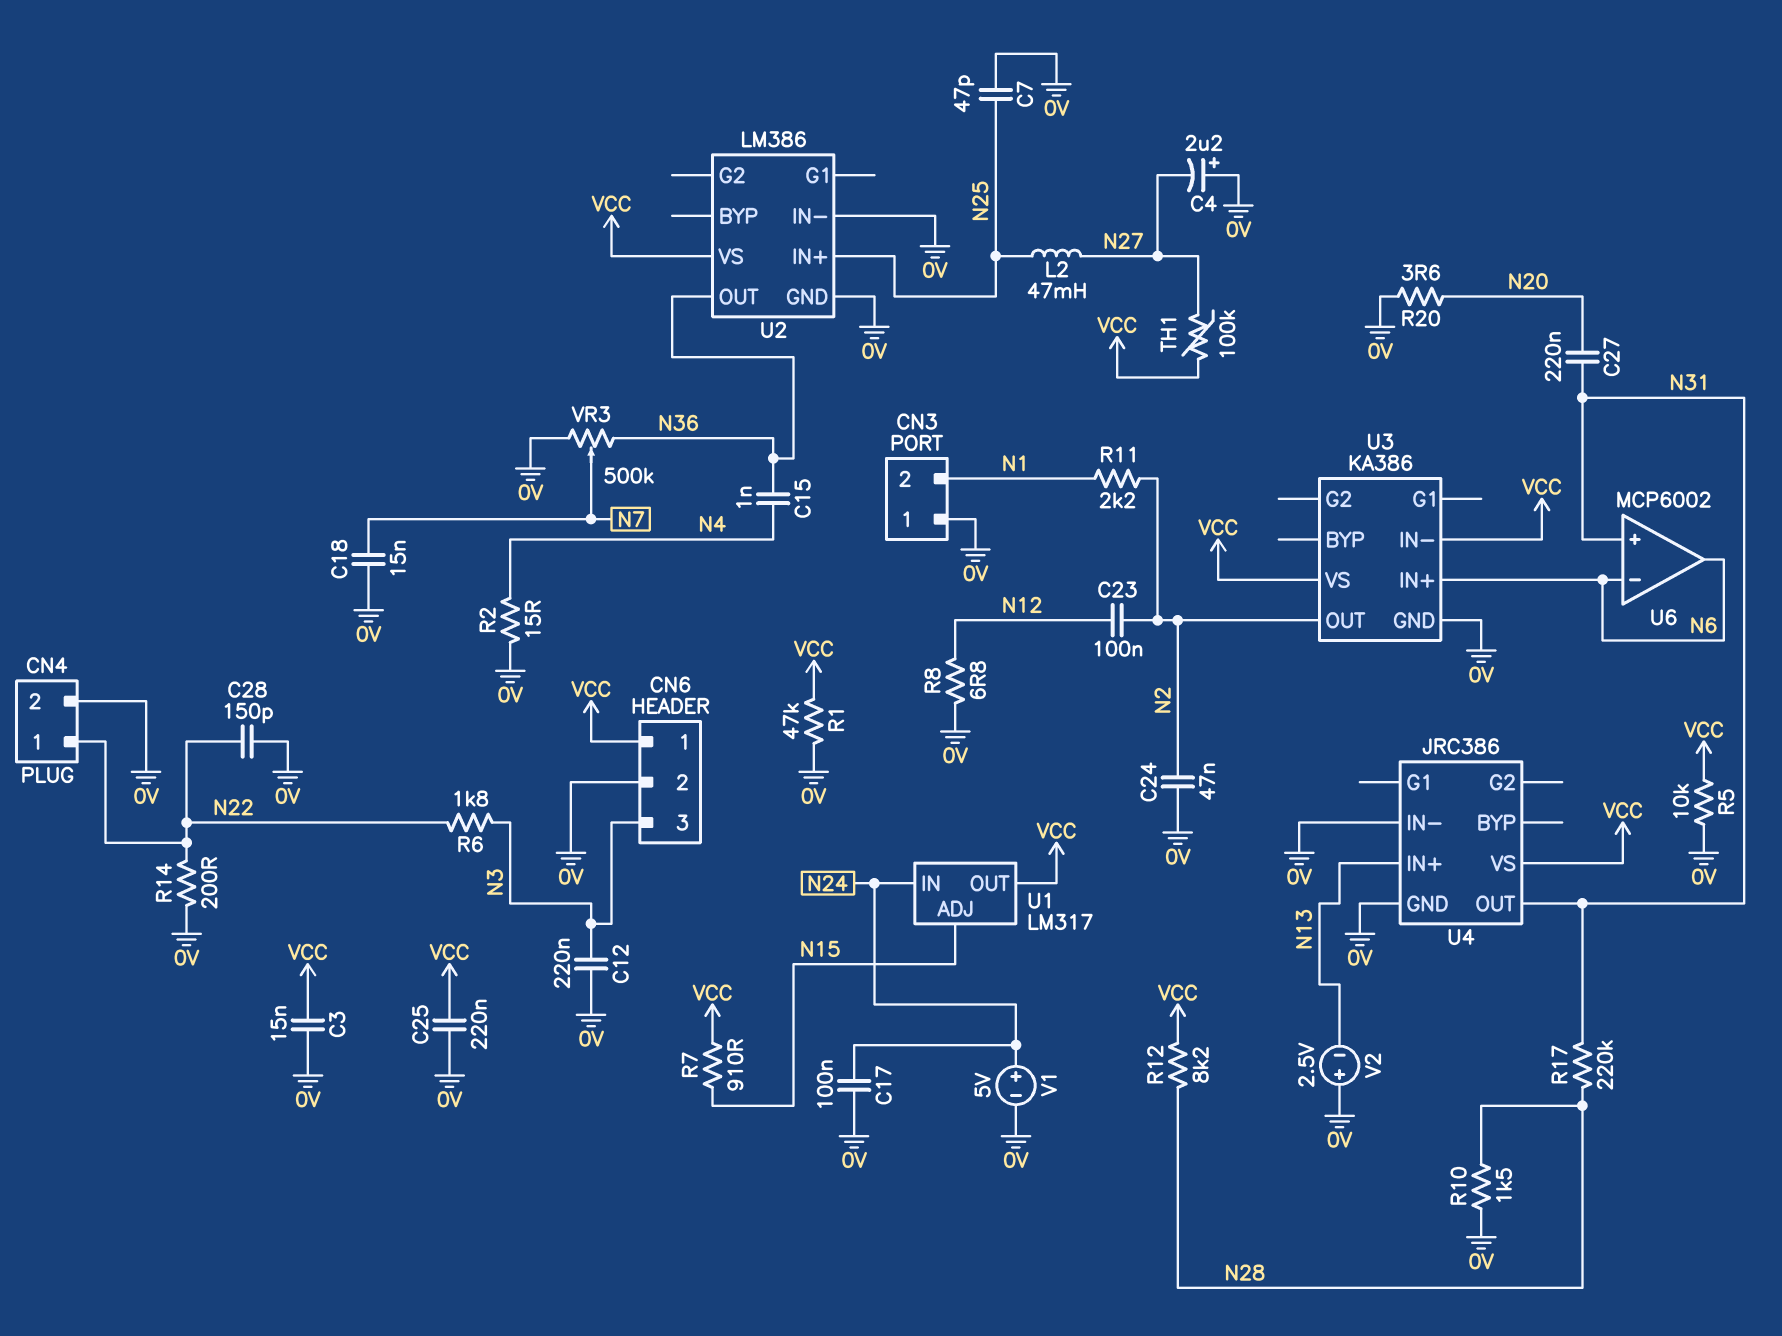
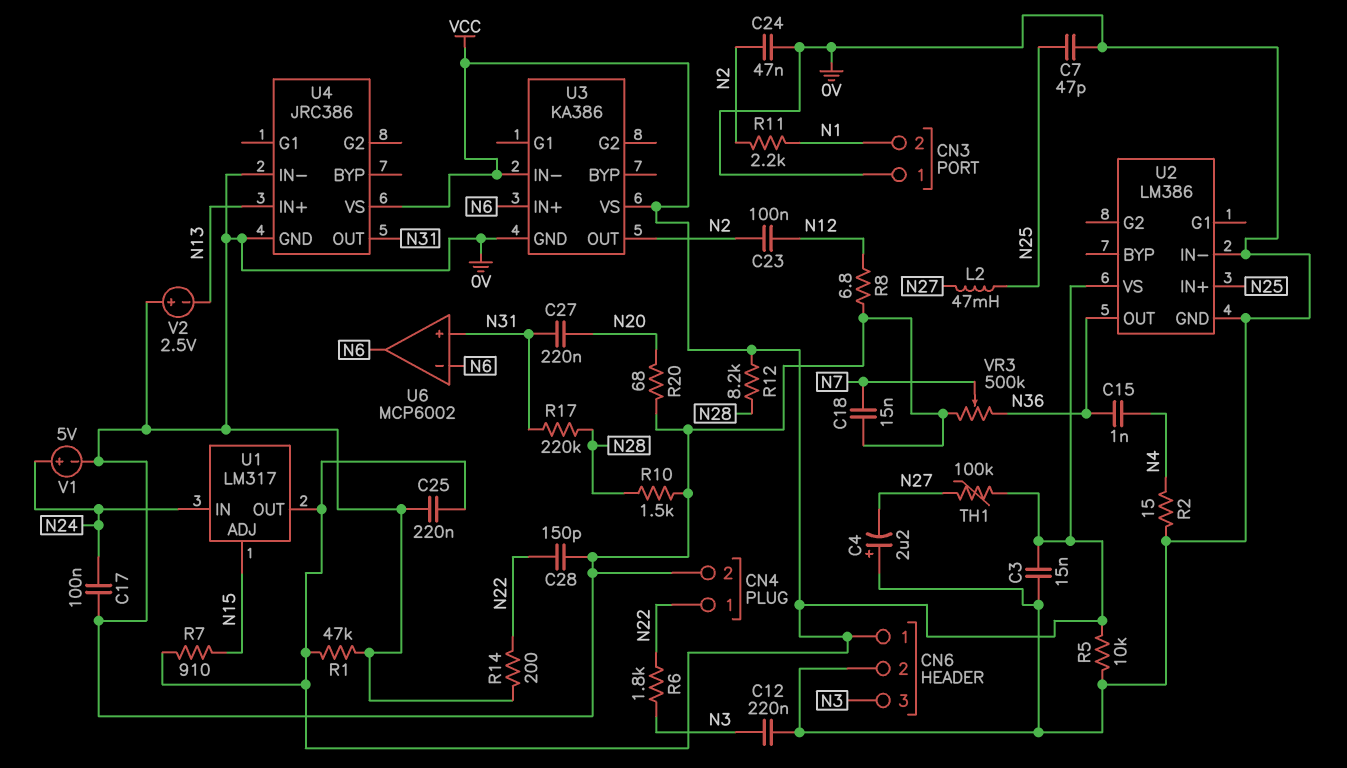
R20: 3.6 (0V, N20) -> 68 (0V, N20)

